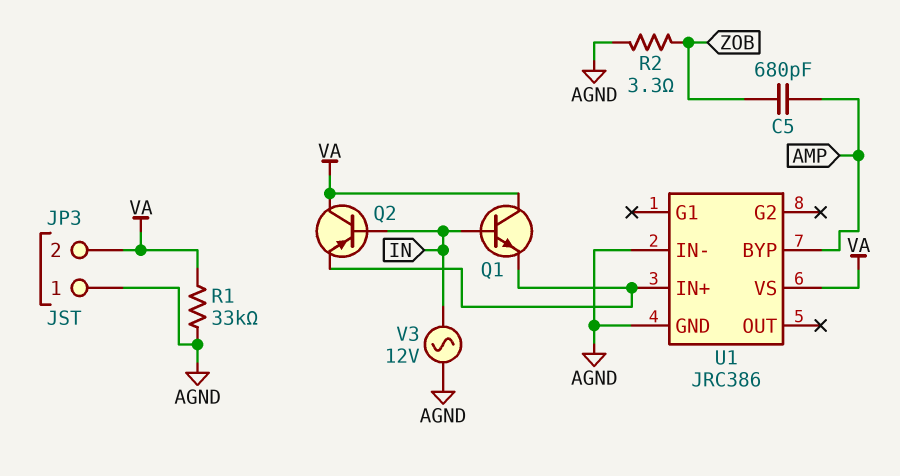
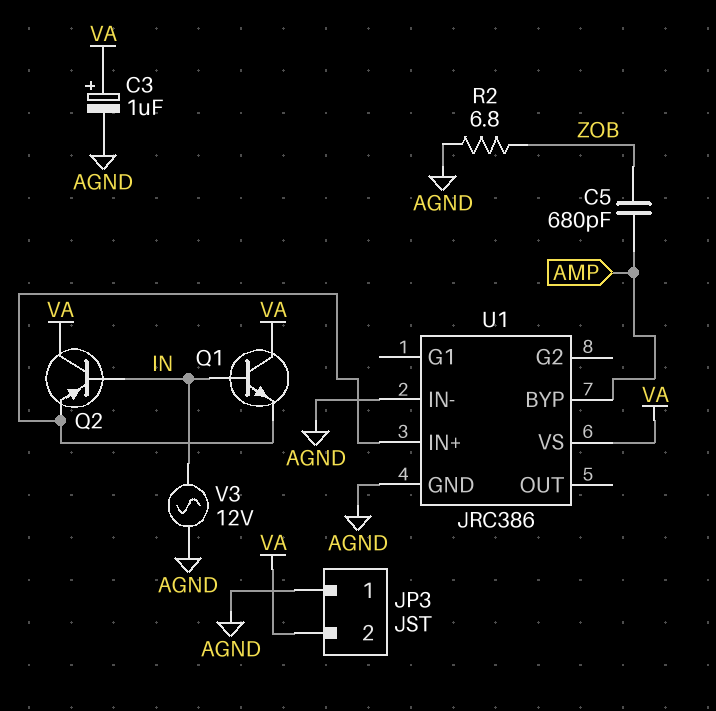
C3: none -> 1uF (plus VA, minus AGND)
R1: 33k (AGND, VA) -> none
R2: 3.3 (AGND, ZOB) -> 6.8 (AGND, ZOB)

